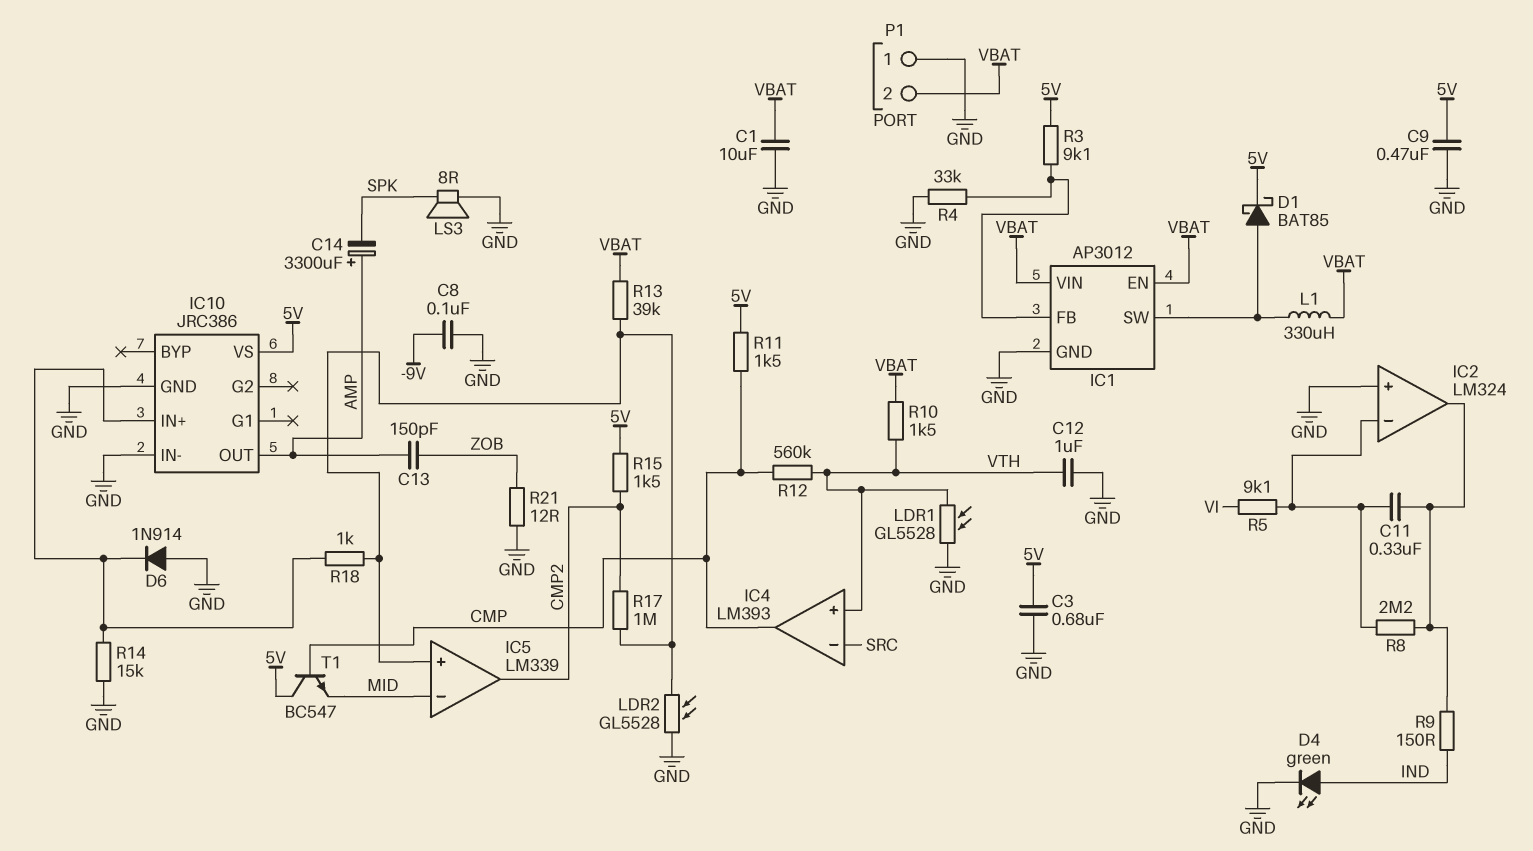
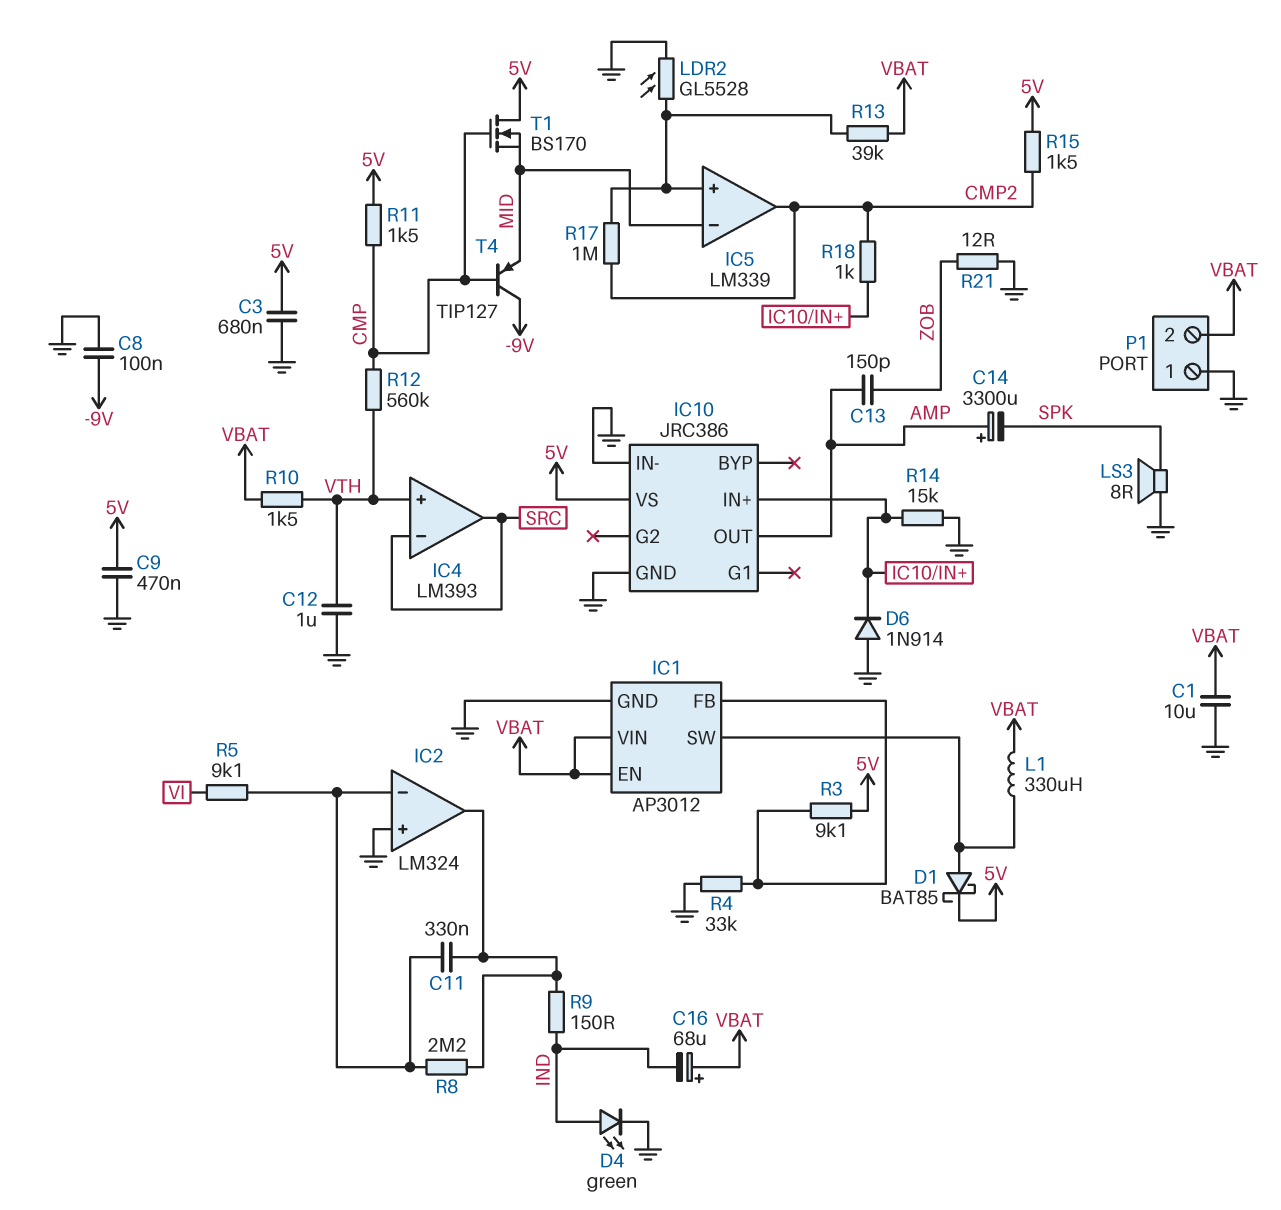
C16: none -> 68uF (plus VBAT, minus IND)
IC4 pin out: CMP -> SRC
LDR1: GL5528 (GND, VTH) -> none
R18: 1k (IC5/in+, IC10/IN+) -> 1k (CMP2, IC10/IN+)
T1: NPN BC547 (B CMP, C 5V, E MID) -> NMOS BS170 (G CMP, D 5V, S MID)
T4: none -> PNP TIP127 (B CMP, C -9V, E MID)

